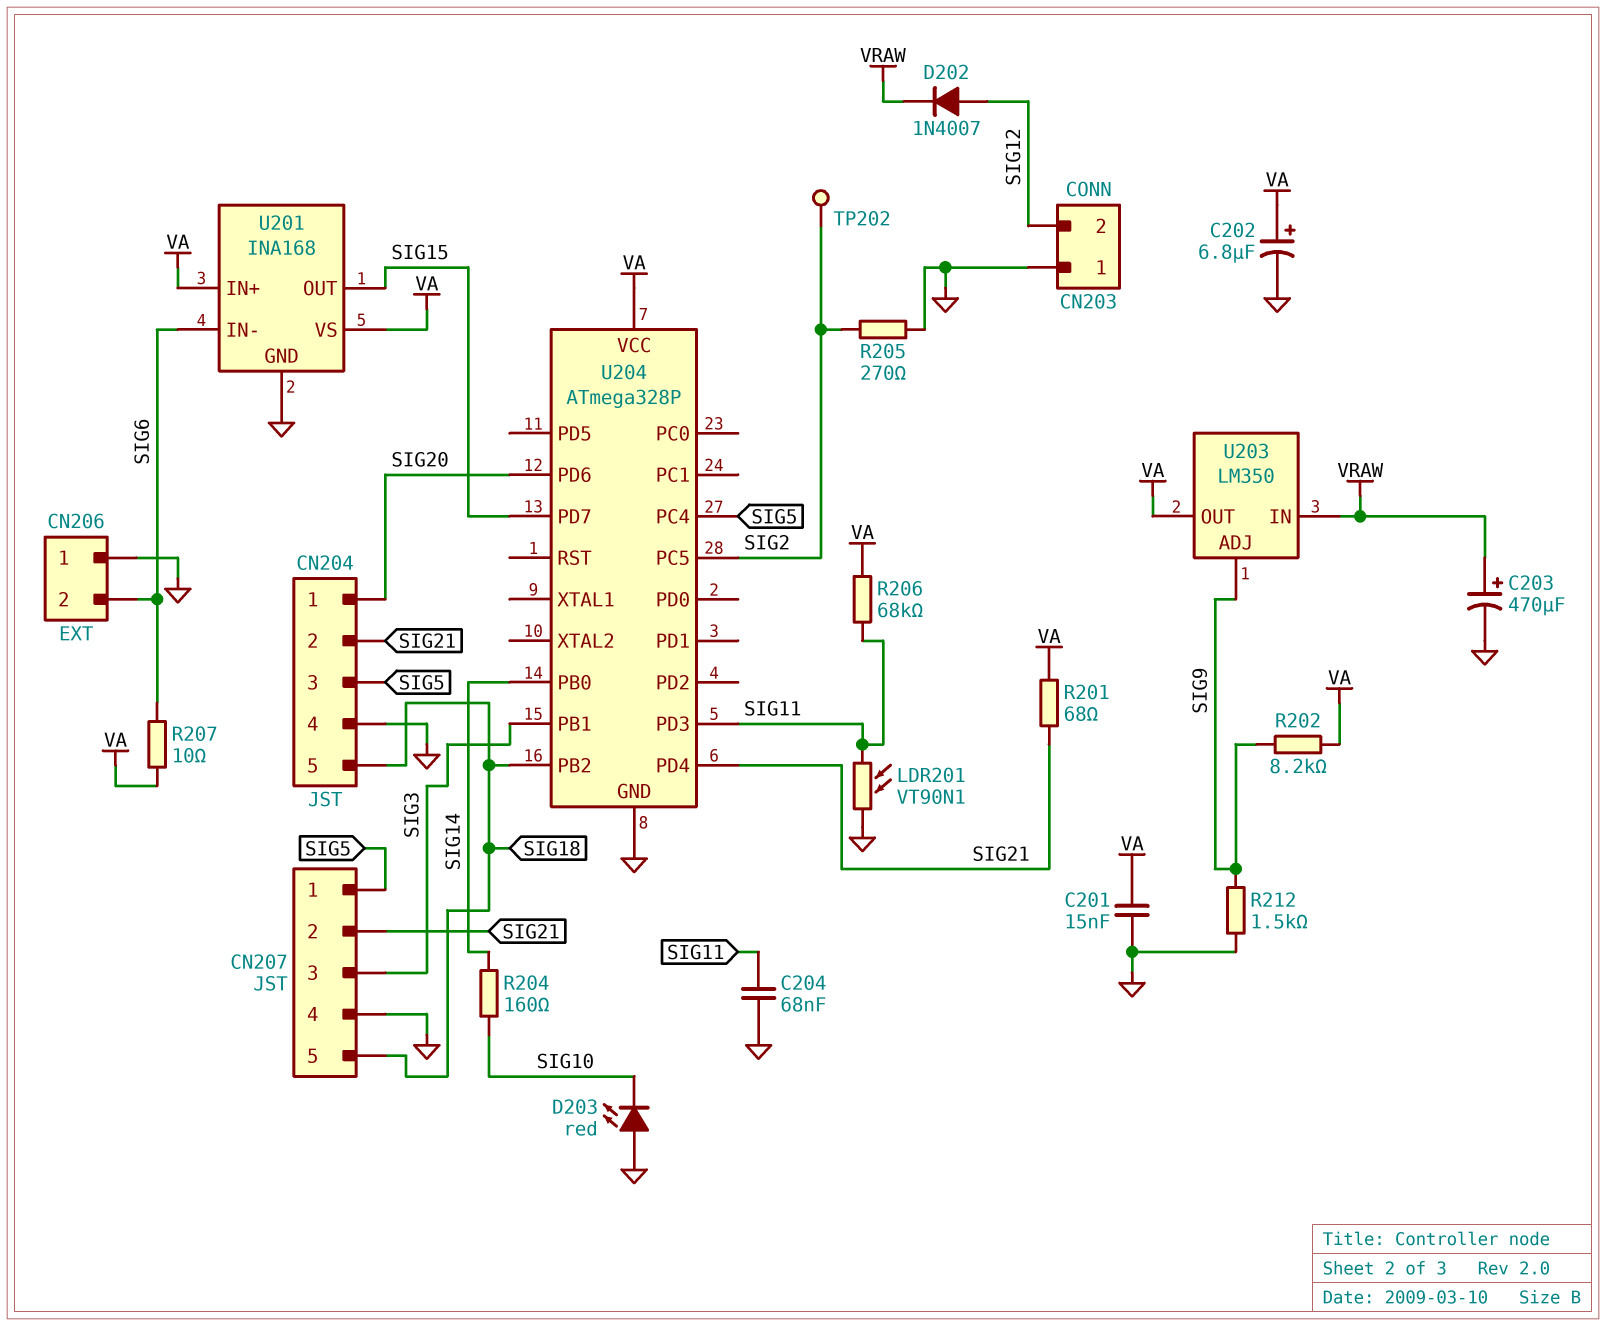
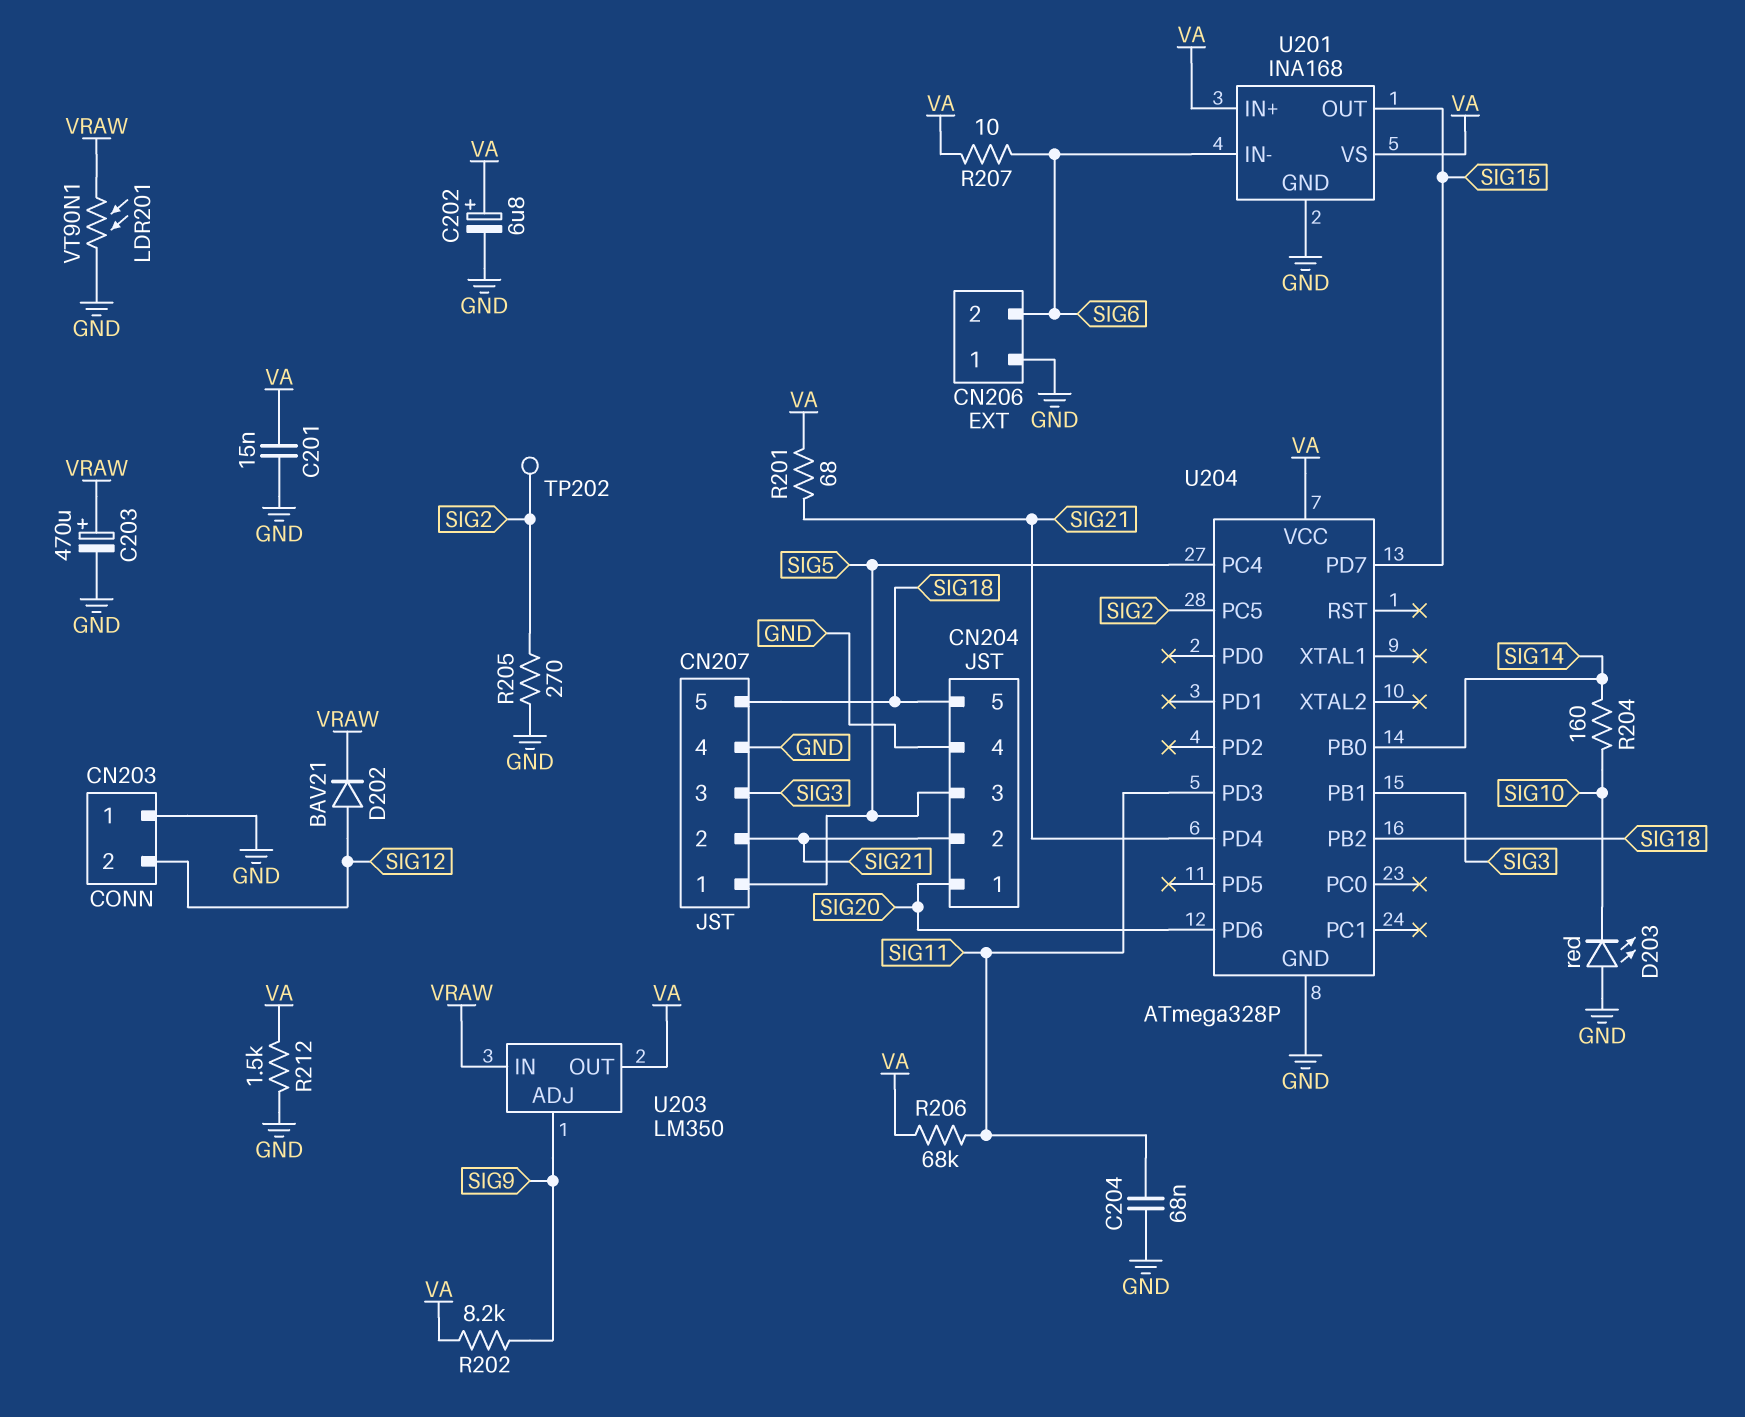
D202: diode 1N4007 (A SIG12, K VRAW) -> diode BAV21 (A SIG12, K VRAW)
LDR201: VT90N1 (GND, SIG11) -> VT90N1 (GND, VRAW)
R212: 1.5k (GND, SIG9) -> 1.5k (GND, VA)

